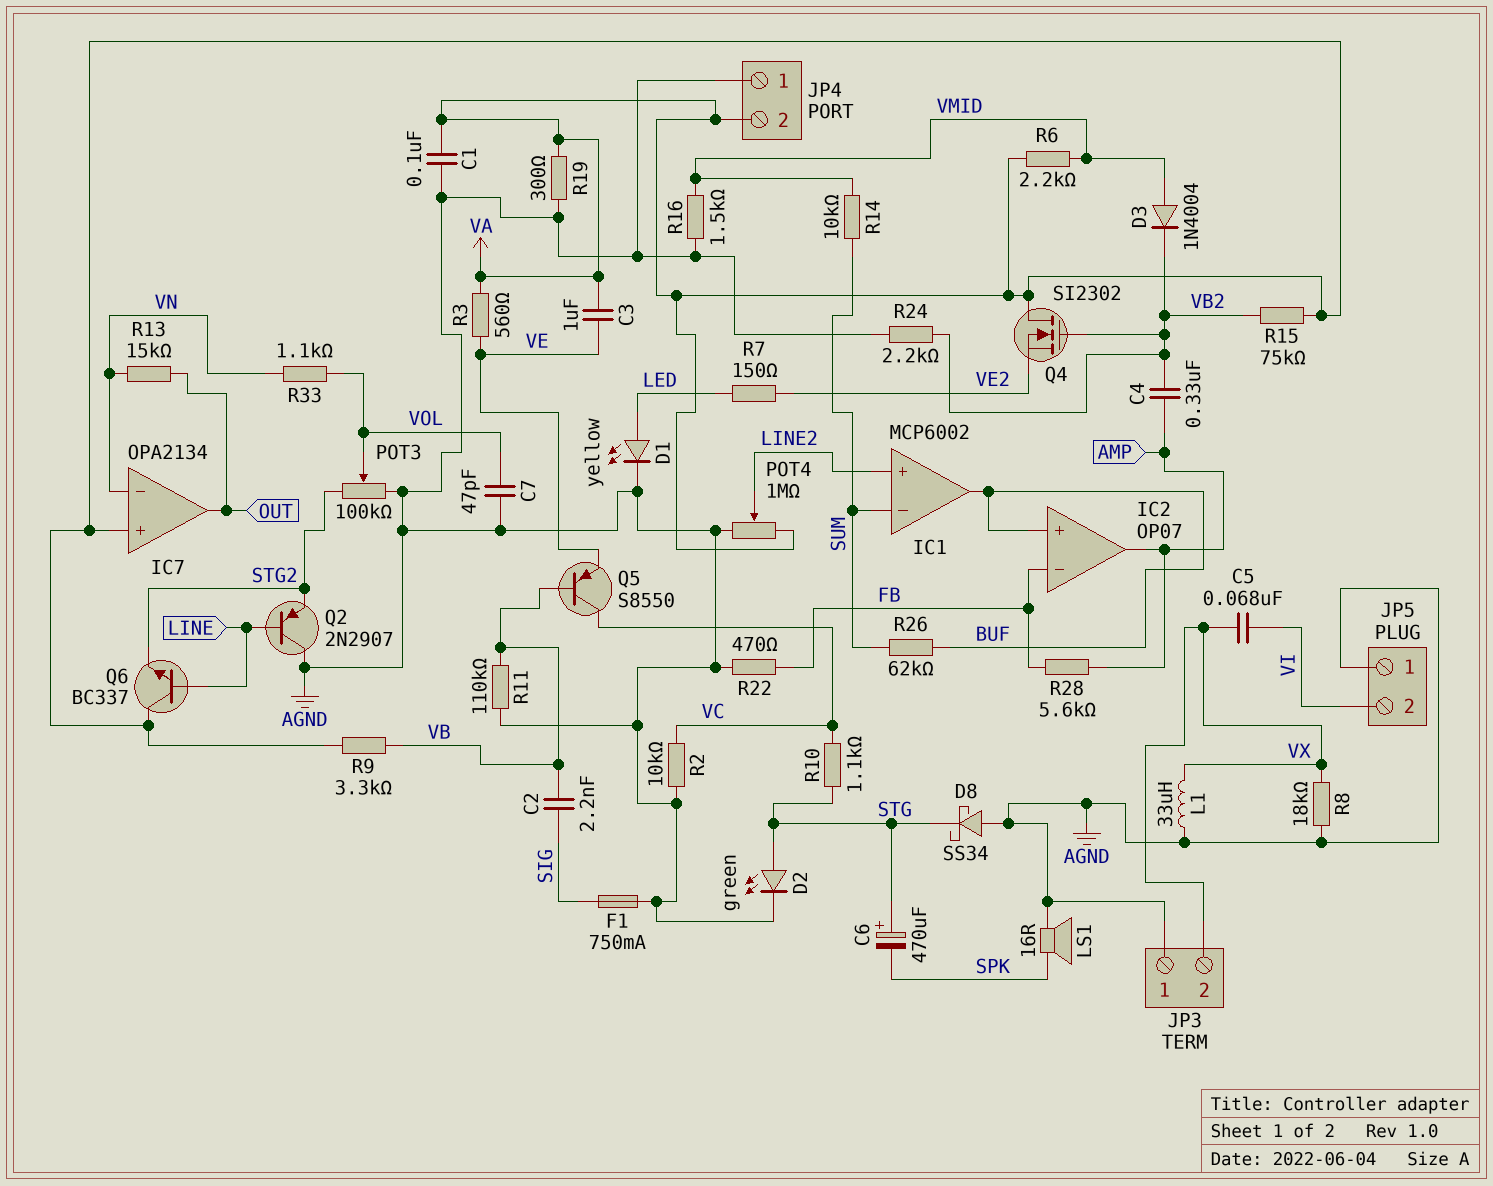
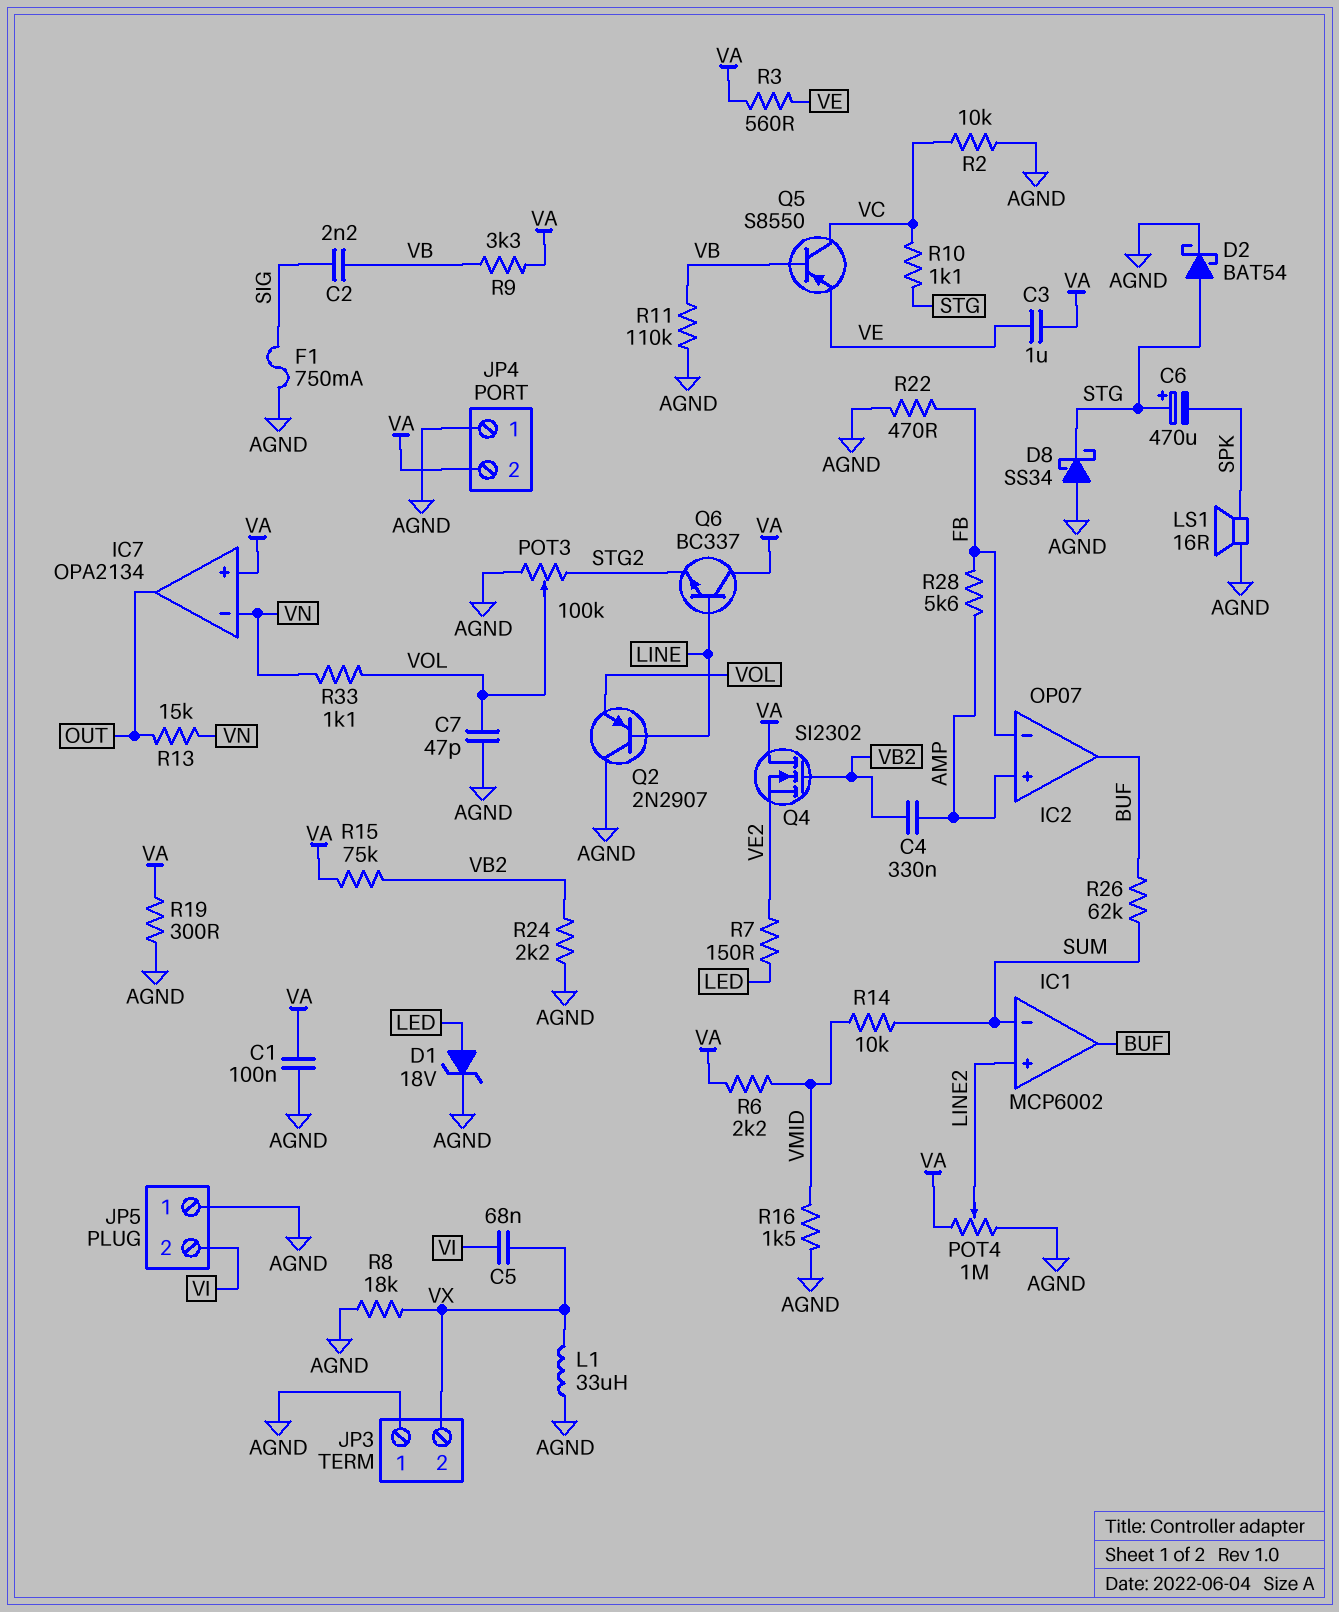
D1: LED yellow (A LED, K AGND) -> zener 18V (A LED, K AGND)
D2: LED green (A STG, K AGND) -> schottky BAT54 (A STG, K AGND)
D3: diode 1N4004 (A VMID, K VB2) -> none
IC2 pin in+: BUF -> AMP
IC2 pin out: AMP -> BUF
Q2: PNP 2N2907 (B LINE, C AGND, E STG2) -> PNP 2N2907 (B LINE, C AGND, E VOL)

